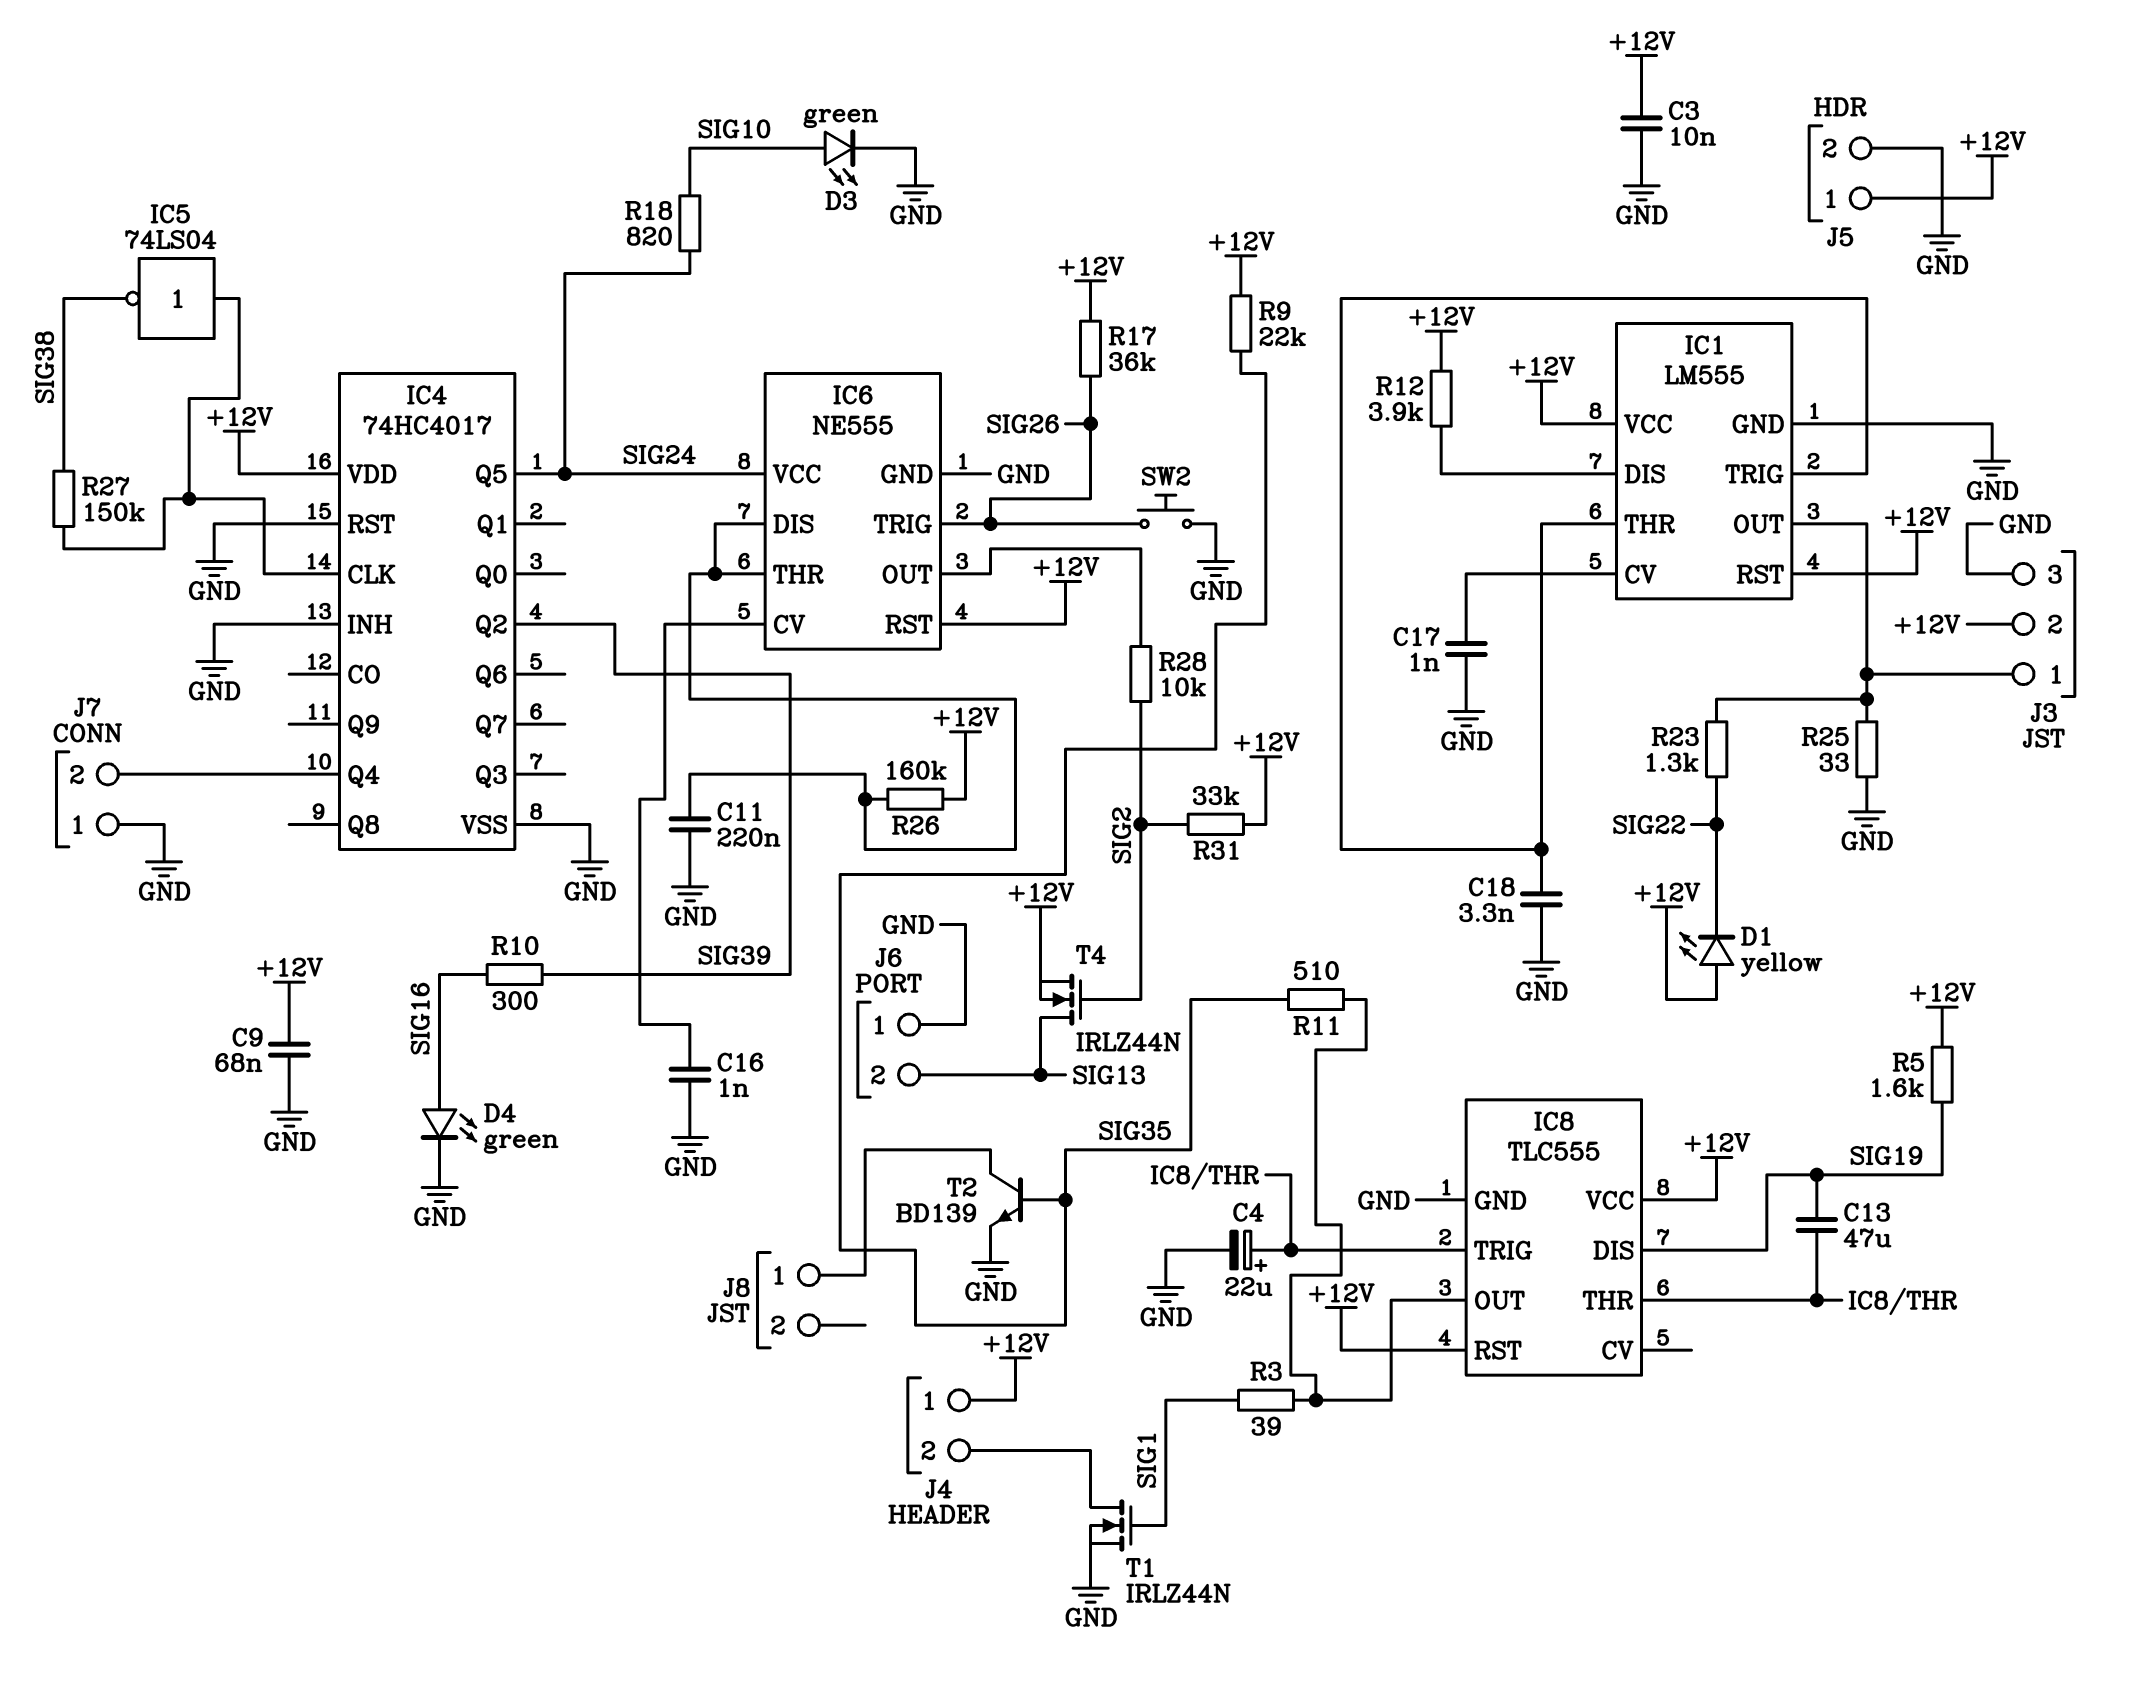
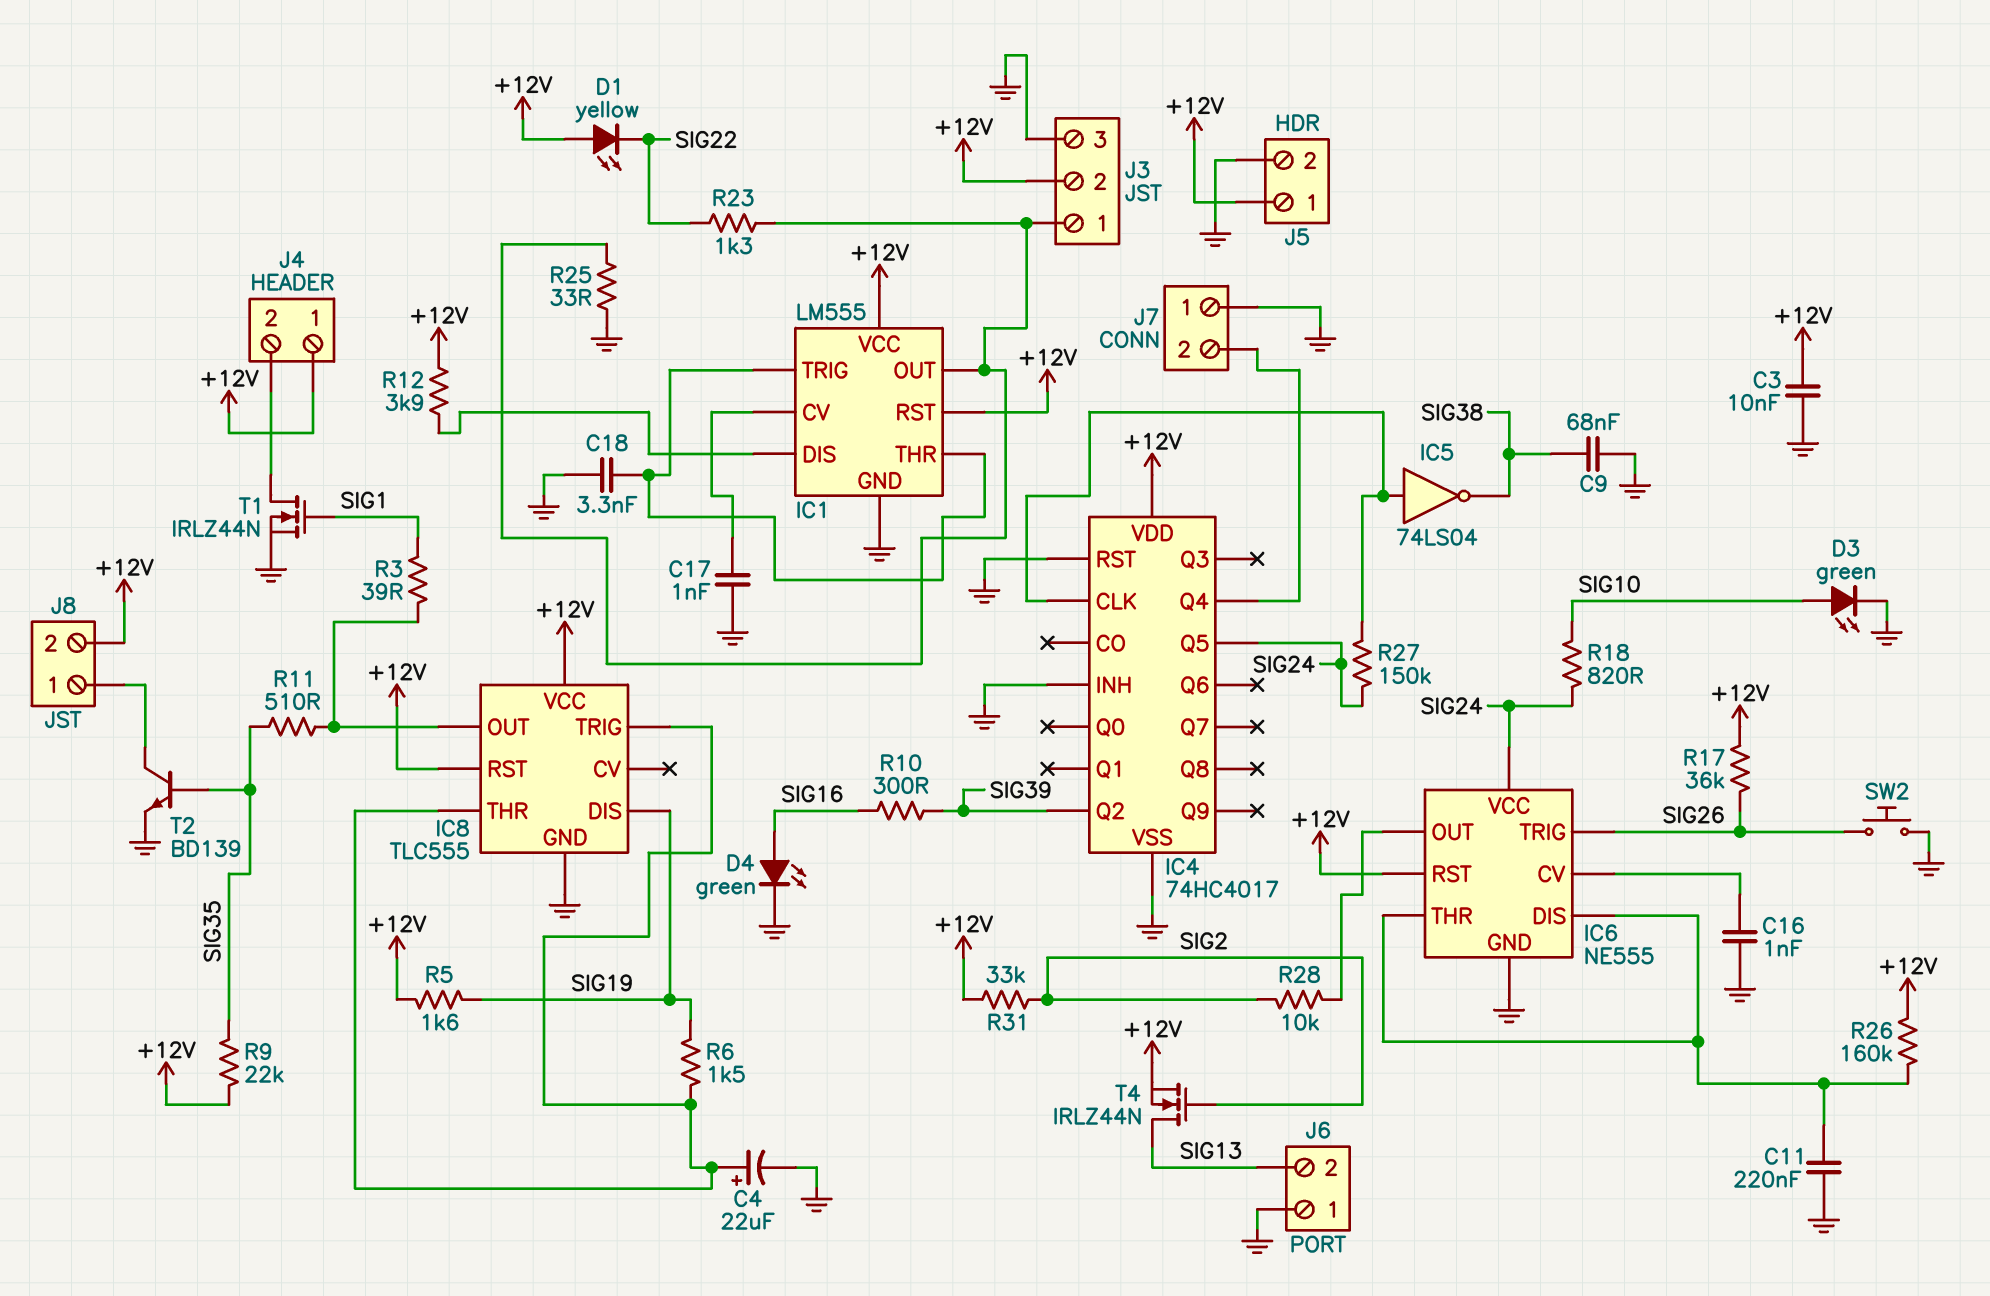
C9: 68nF (+12V, GND) -> 68nF (GND, SIG38)
C13: 47uF (IC8/THR, SIG19) -> none
J8 pin 2: none -> +12V
R6: none -> 1.5k (IC8/THR, SIG19)
R27: 150k (IC4/CLK, SIG38) -> 150k (IC4/CLK, SIG24)

